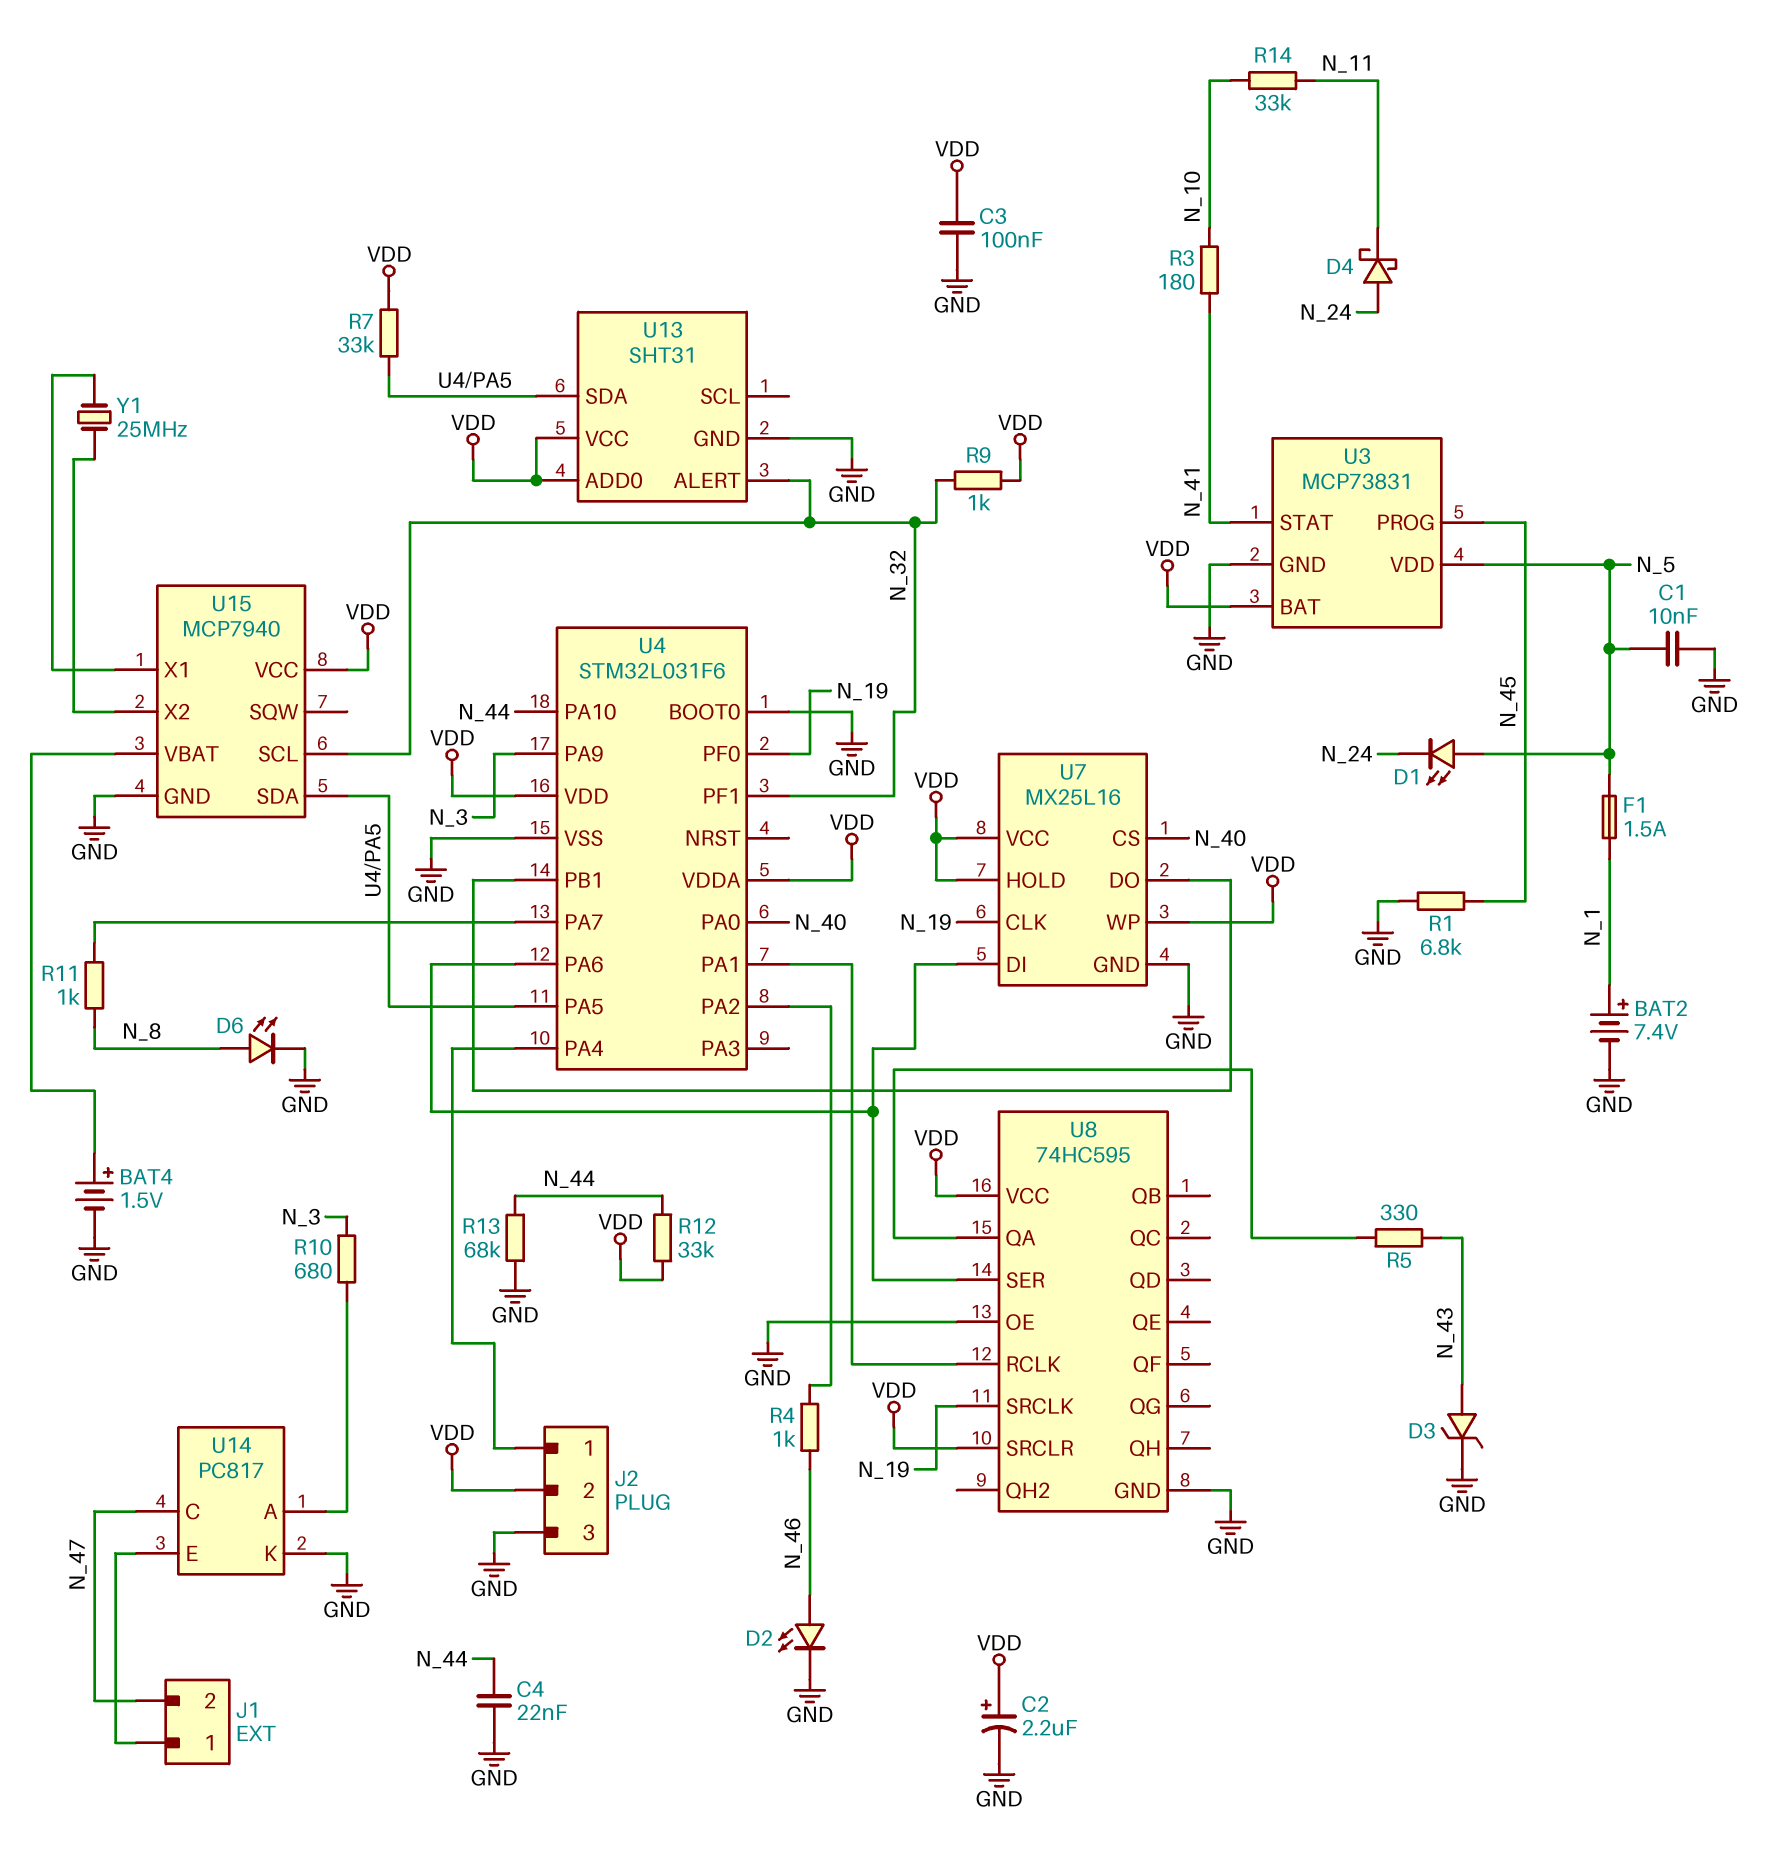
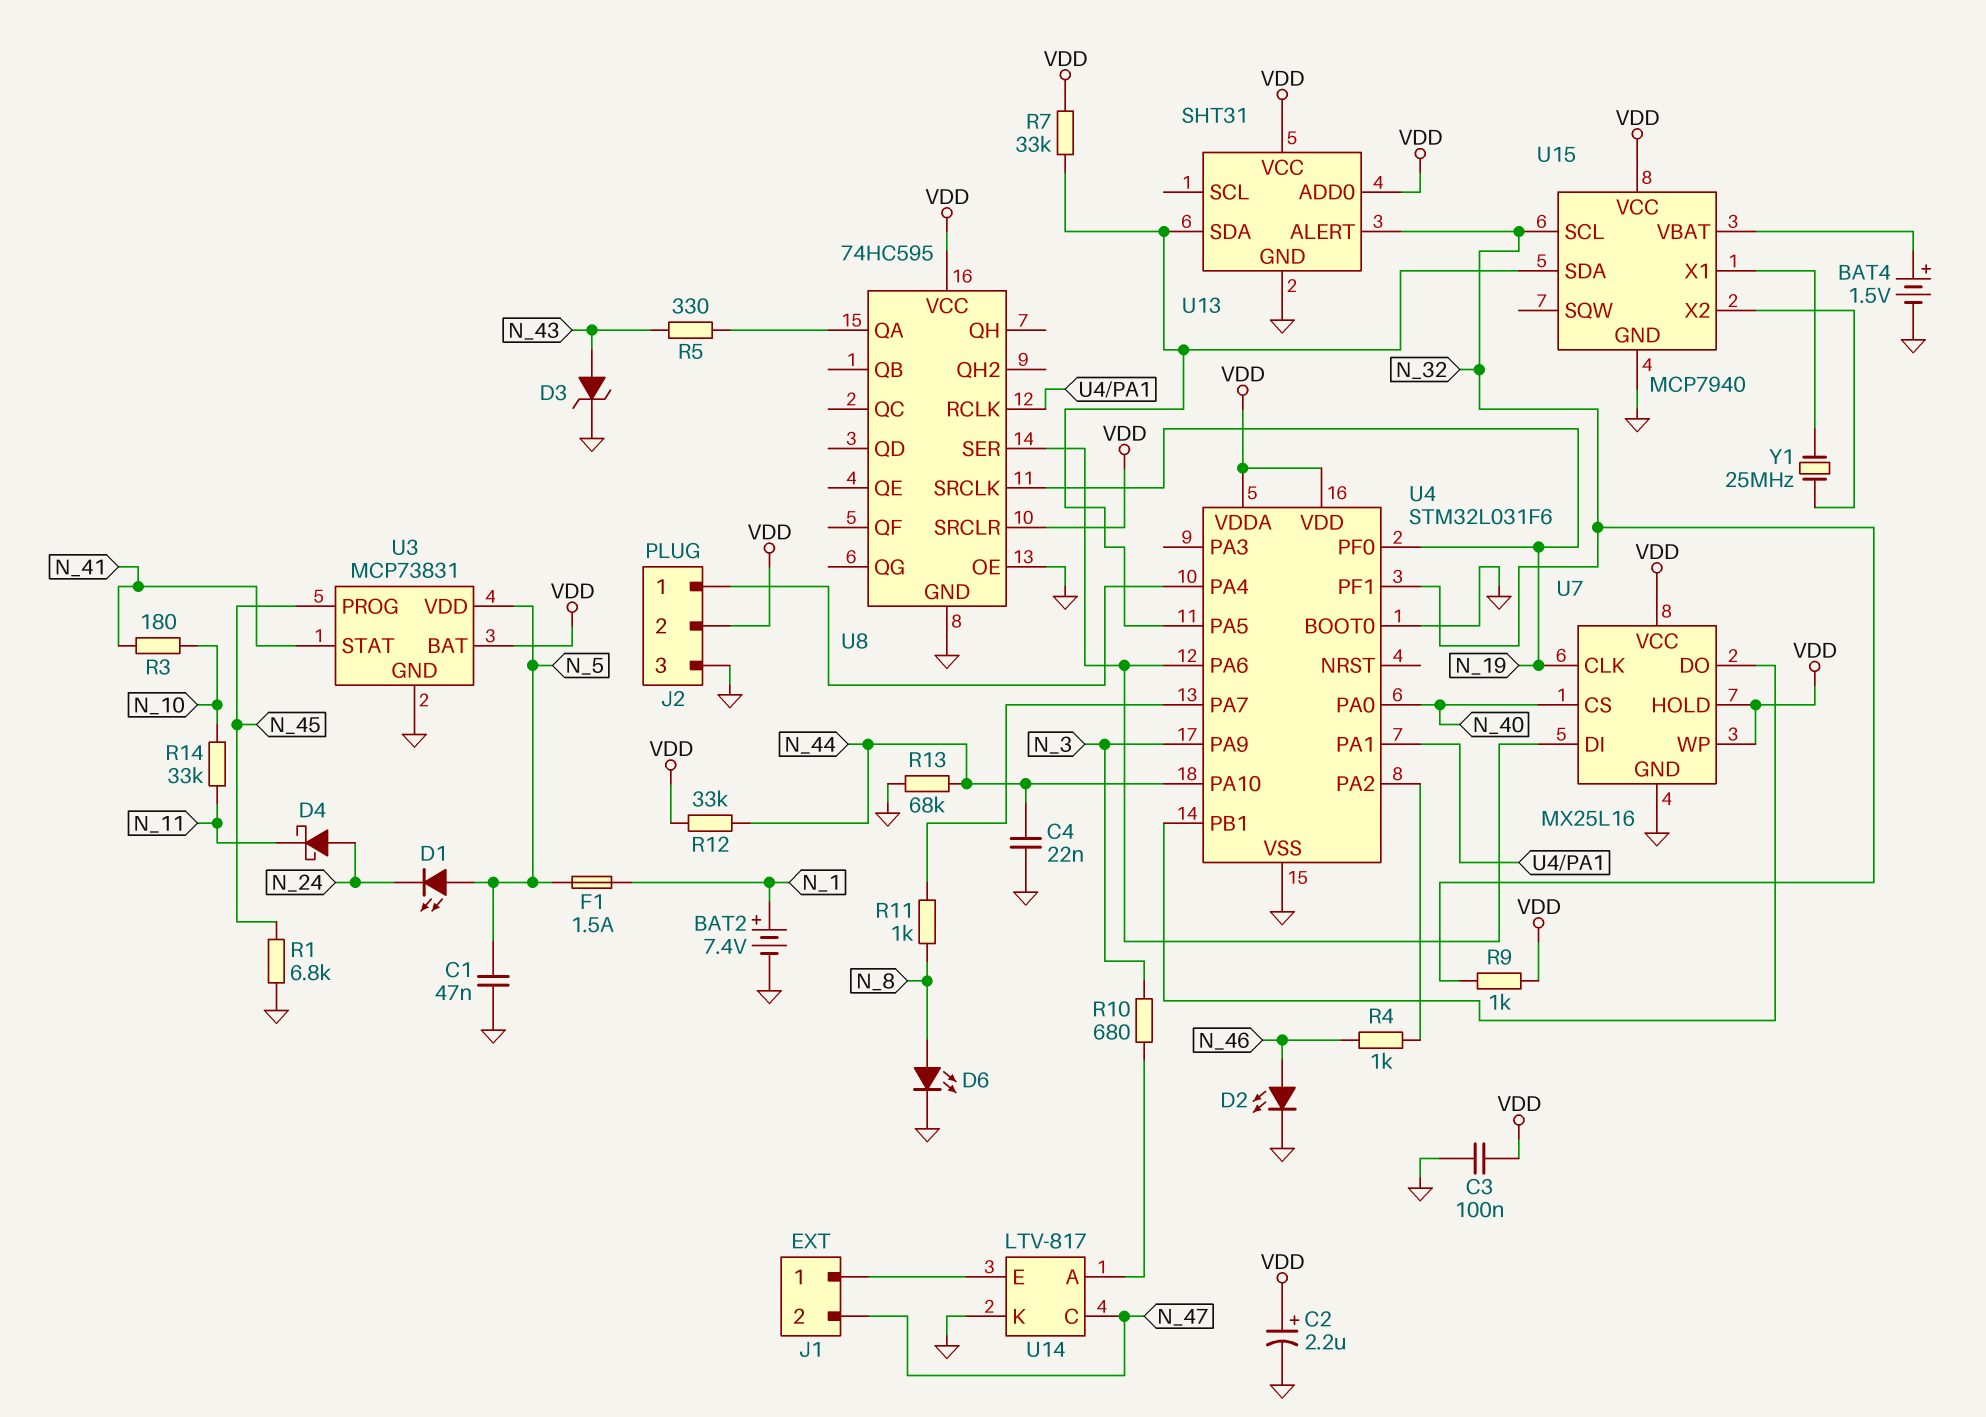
C1: 10nF (GND, N_5) -> 47nF (GND, N_5)
U14: PC817 -> LTV-817

